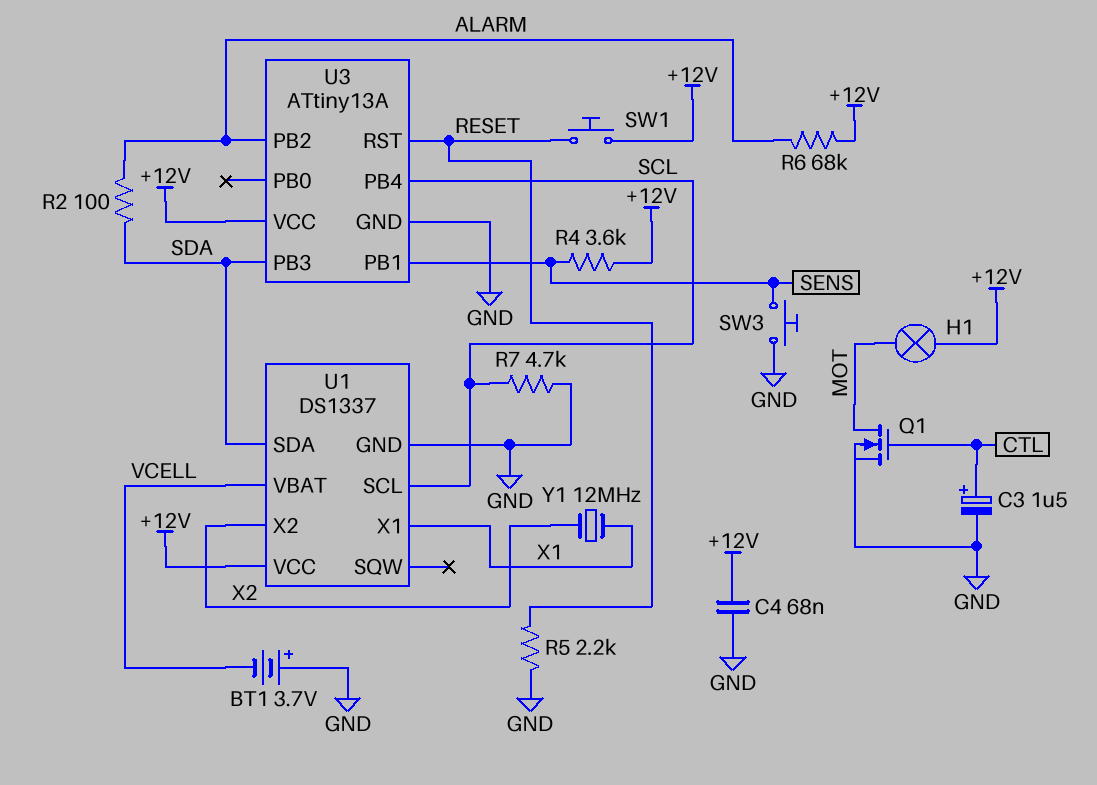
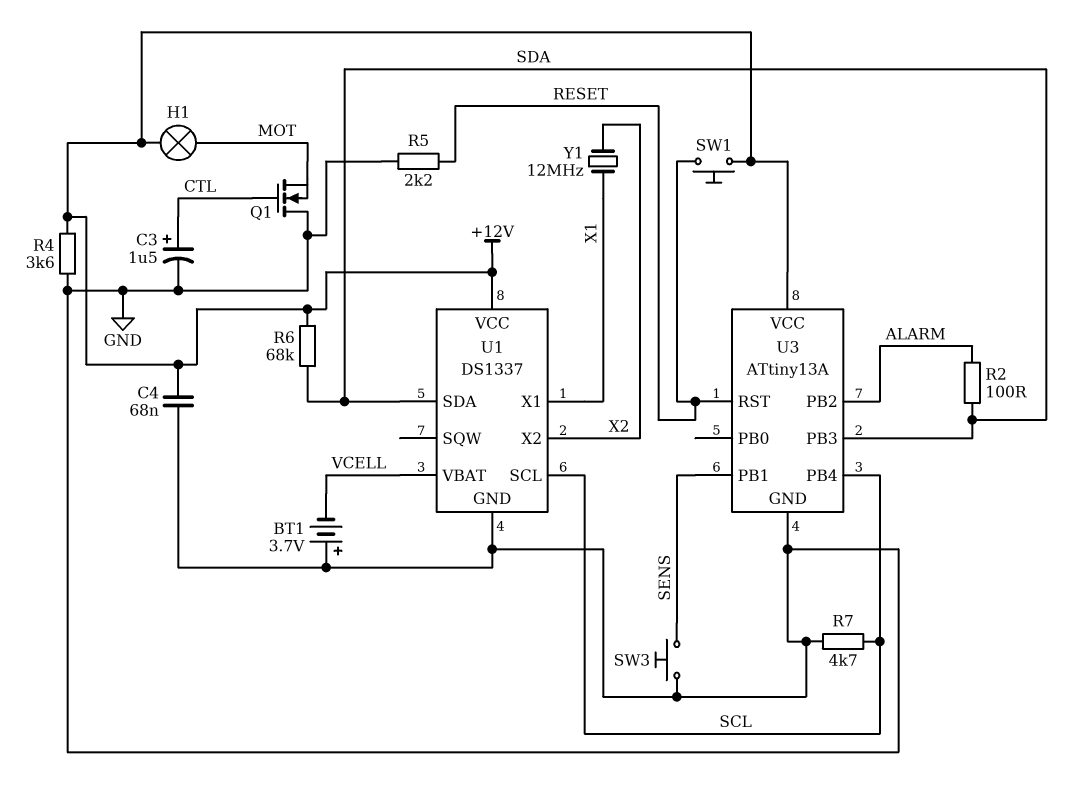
Q1: NMOS (G CTL, D MOT, S GND) -> NMOS (G CTL, D GND, S MOT)
R4: 3.6k (+12V, SENS) -> 3.6k (+12V, GND)
R6: 68k (+12V, ALARM) -> 68k (+12V, SDA)

